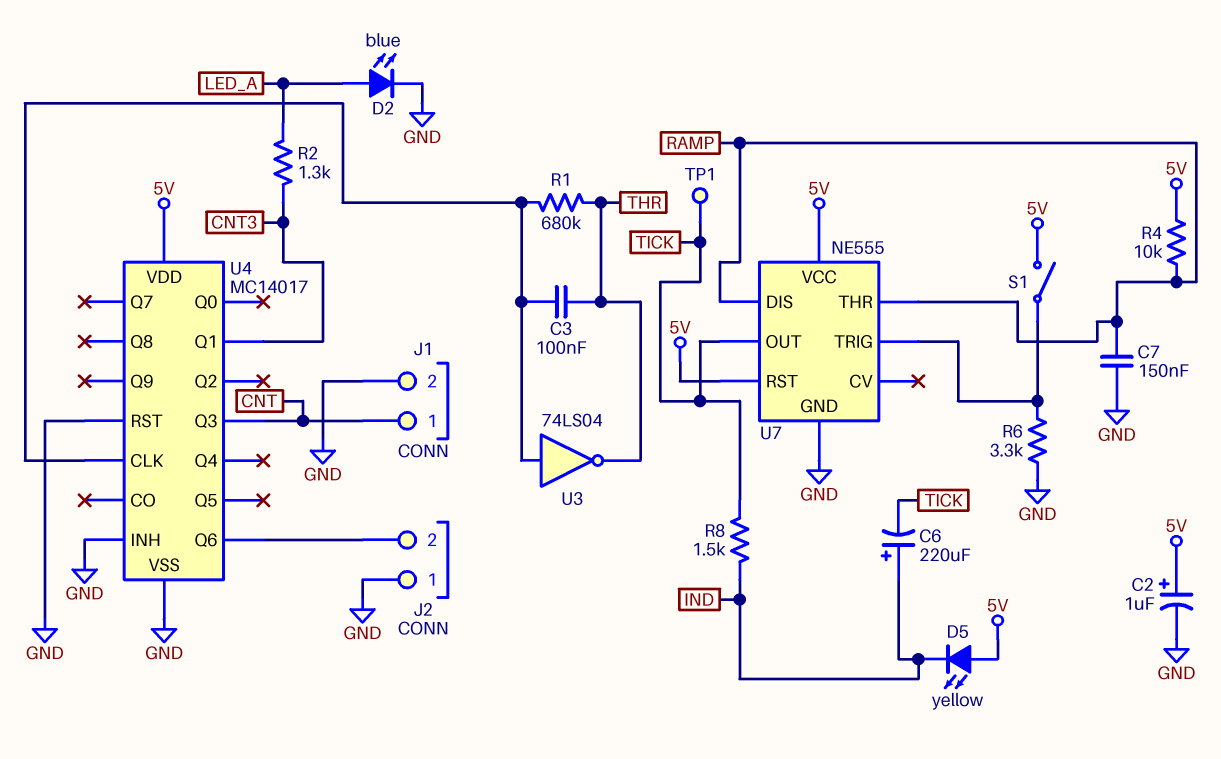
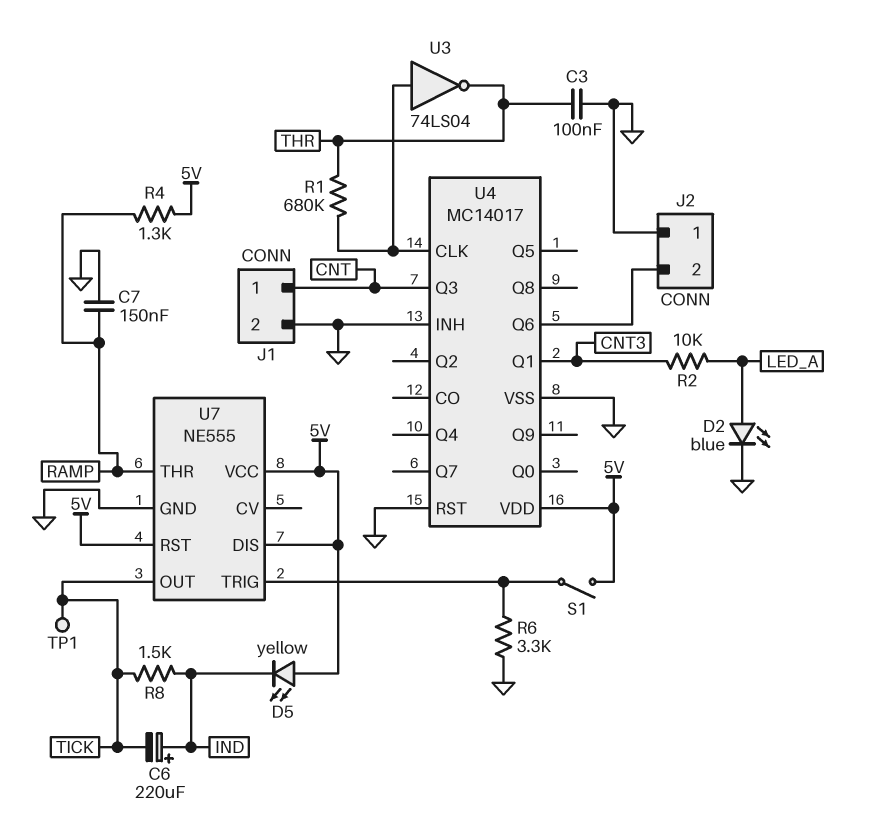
C2: 1uF (plus 5V, minus GND) -> none
C3: 100nF (THR, U4/CLK) -> 100nF (GND, THR)
R2: 1.3k (CNT3, LED_A) -> 10k (CNT3, LED_A)
R4: 10k (5V, RAMP) -> 1.3k (5V, RAMP)
U7 pin DIS: RAMP -> 5V

